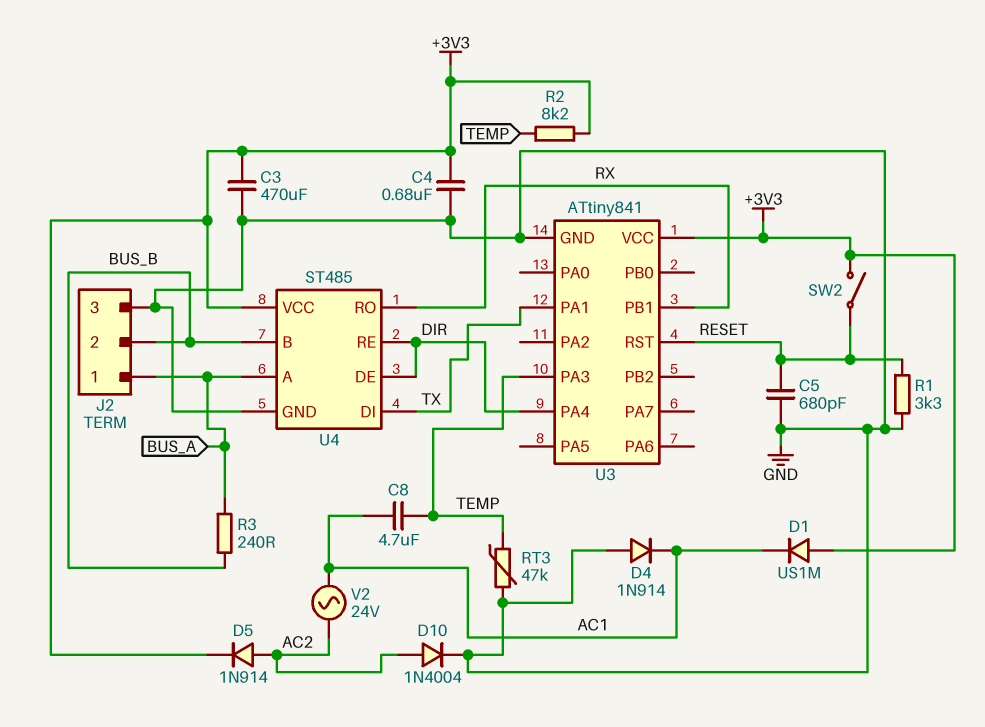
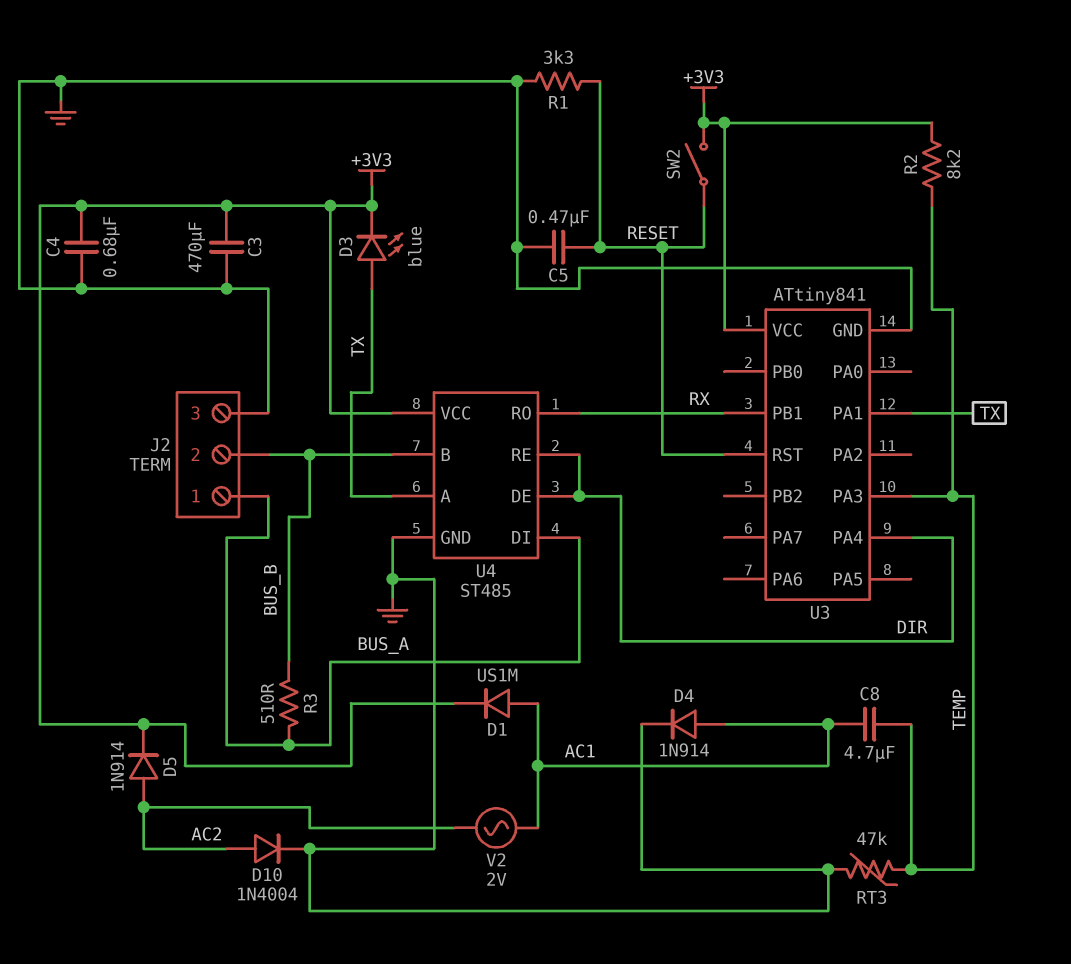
C5: 680pF (GND, RESET) -> 470nF (GND, RESET)
D1: diode US1M (A +3V3, K AC1) -> diode US1M (A AC1, K +3V3)
D3: none -> LED blue (A TX, K +3V3)
D4: diode 1N914 (A GND, K AC1) -> diode 1N914 (A AC1, K GND)
R3: 240 (BUS_A, BUS_B) -> 510 (BUS_A, BUS_B)
U4 pin A: BUS_A -> TX
U4 pin DI: TX -> BUS_A
V2: AC 24V (AC1, AC2) -> AC 2V (AC1, AC2)

